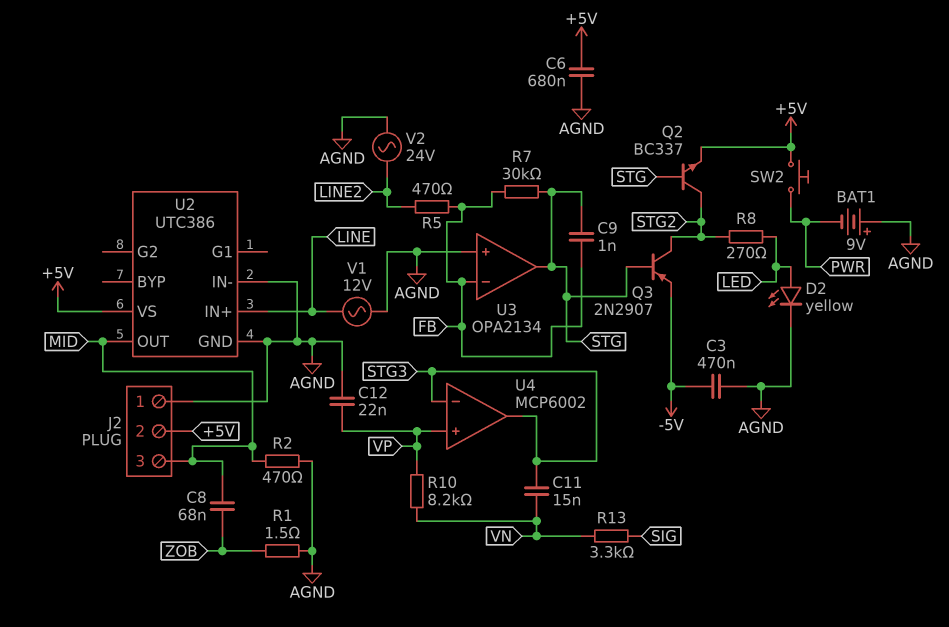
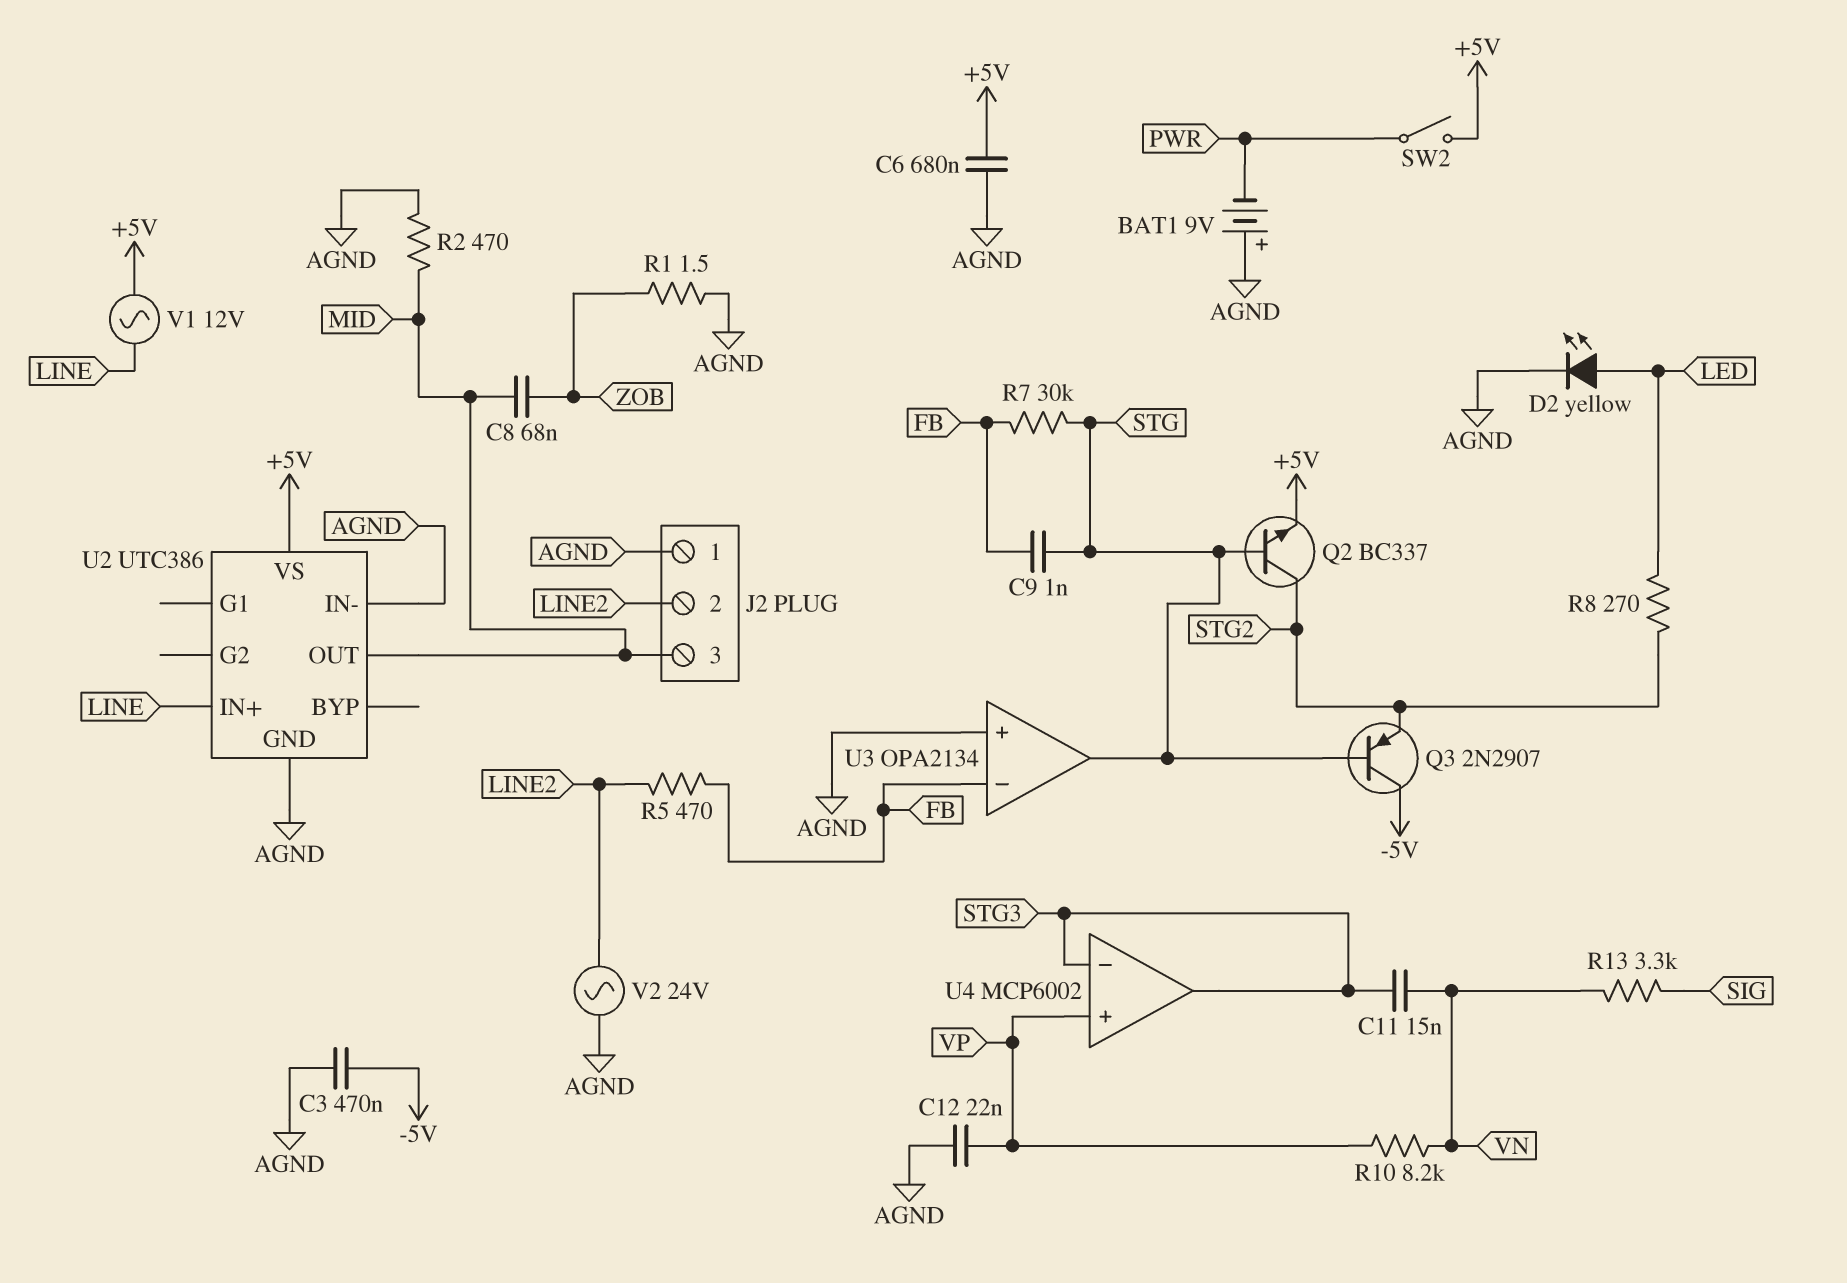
J2 pin 2: +5V -> LINE2
Q3: PNP 2N2907 (B STG, C STG2, E -5V) -> PNP 2N2907 (B STG, C -5V, E STG2)
SW2: button (+5V, PWR) -> switch (+5V, PWR)
V1: AC 12V (AGND, LINE) -> AC 12V (+5V, LINE)

